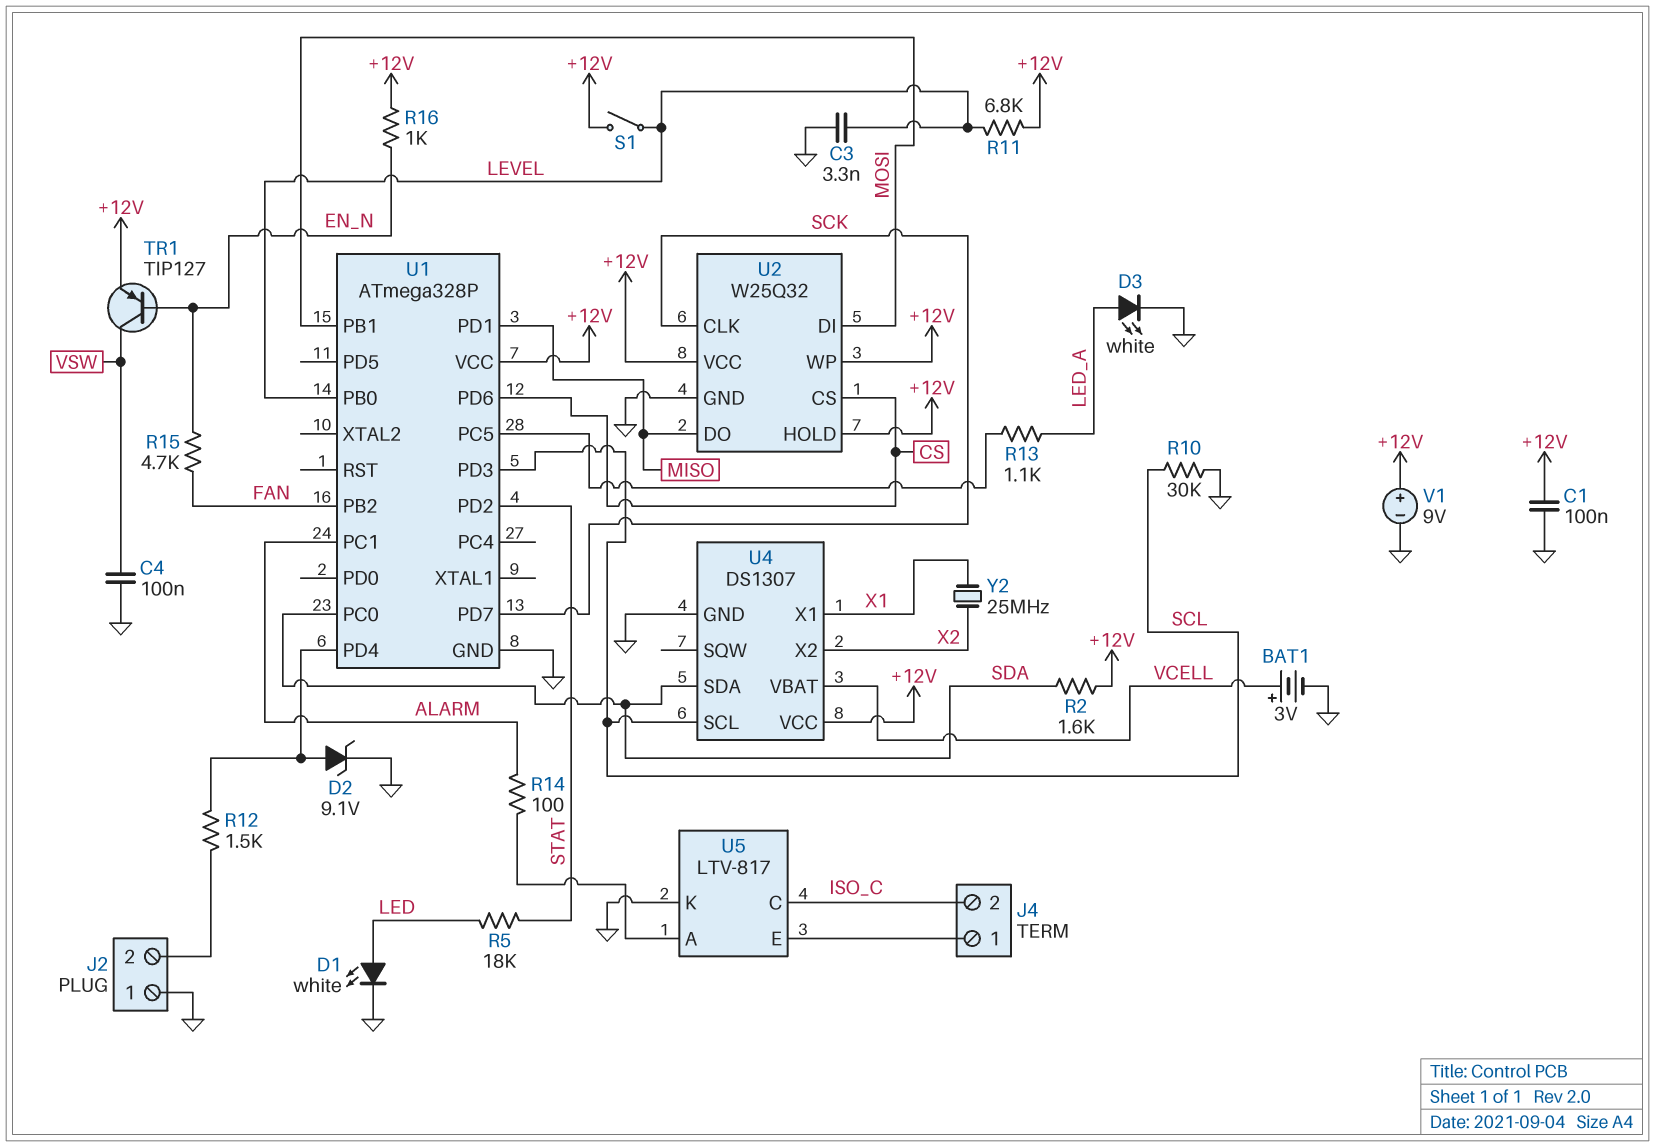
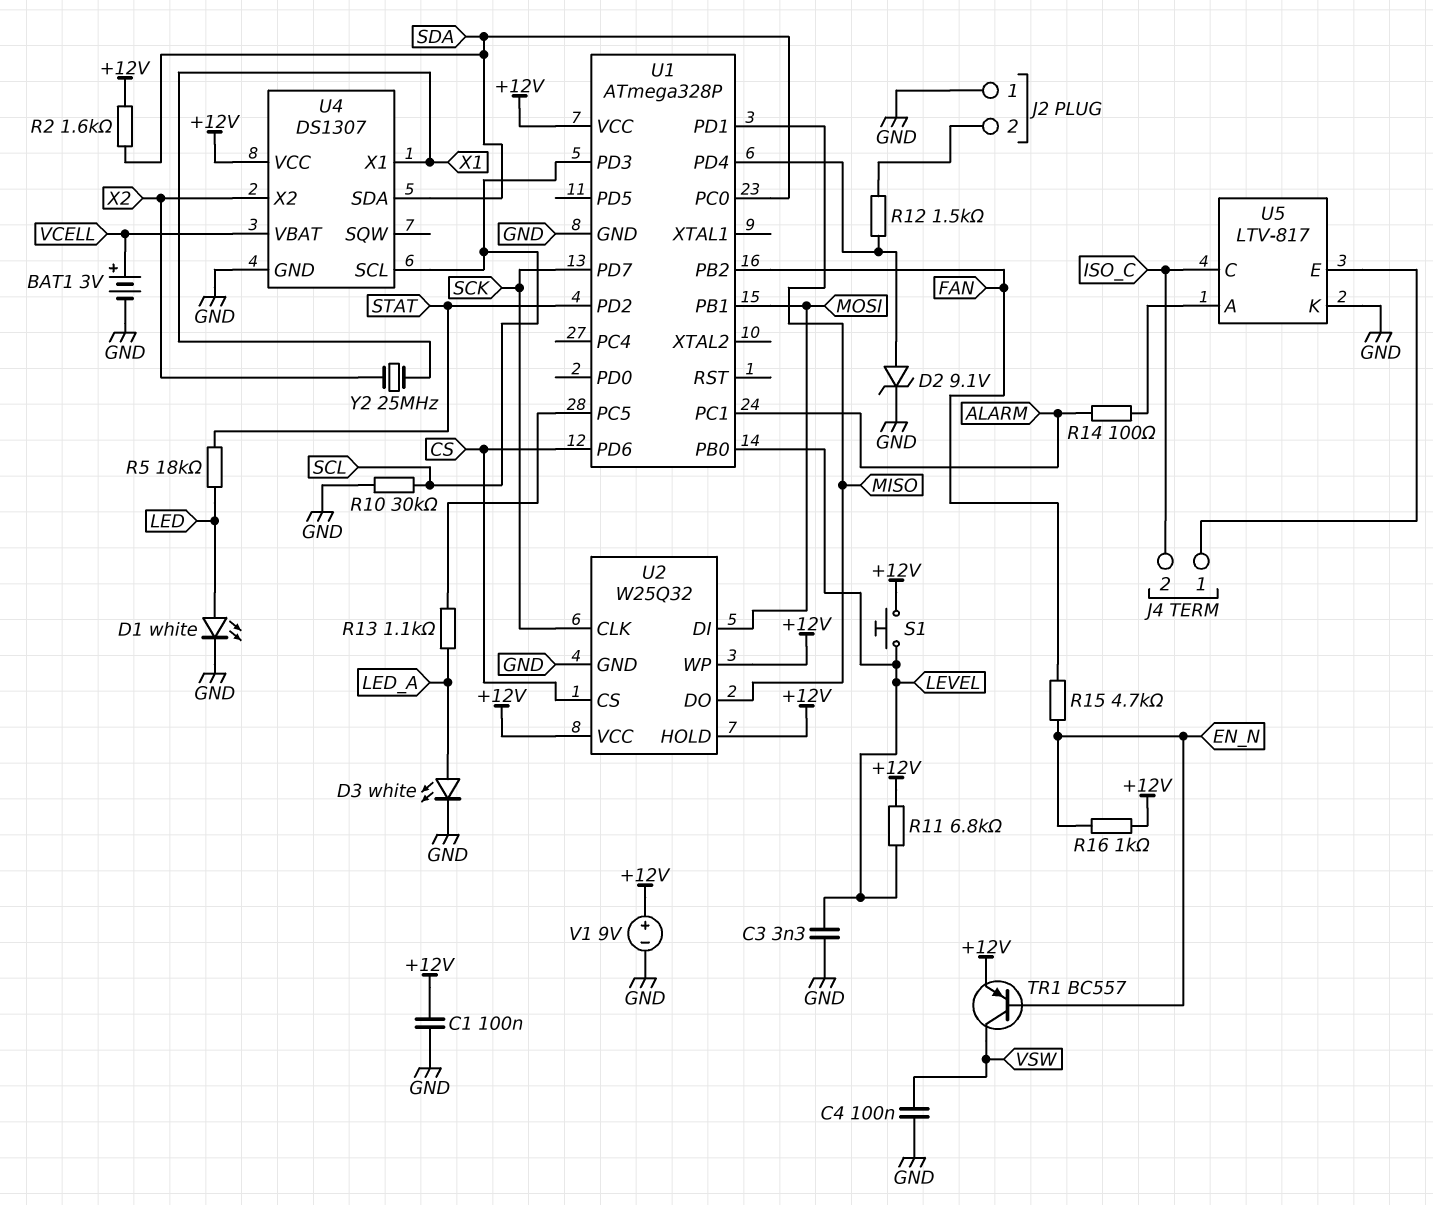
S1: switch (+12V, LEVEL) -> button (+12V, LEVEL)
TR1: PNP TIP127 (B EN_N, C VSW, E +12V) -> PNP BC557 (B EN_N, C VSW, E +12V)

